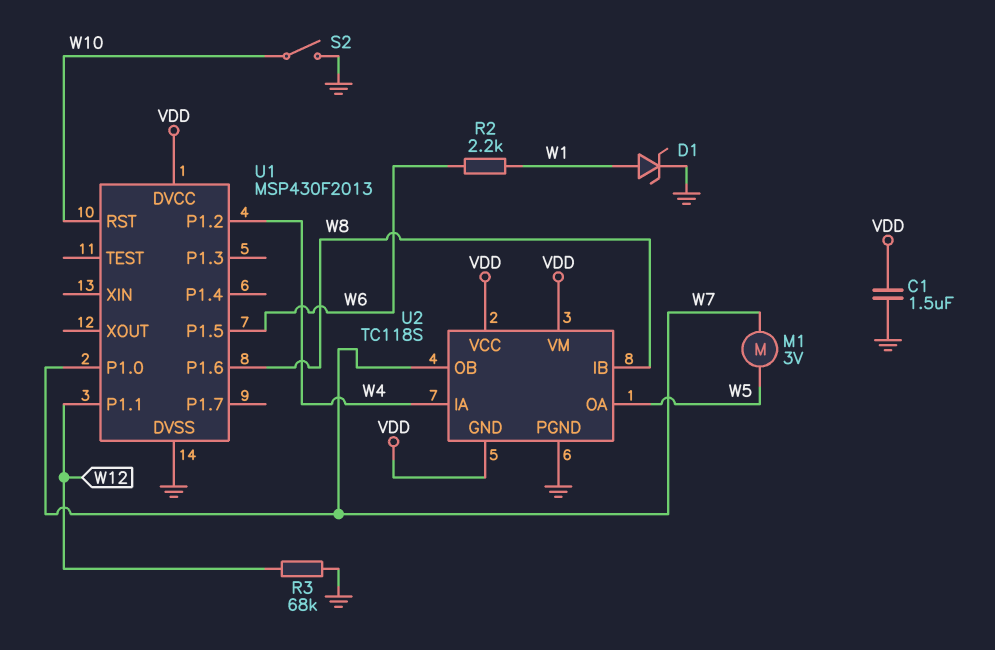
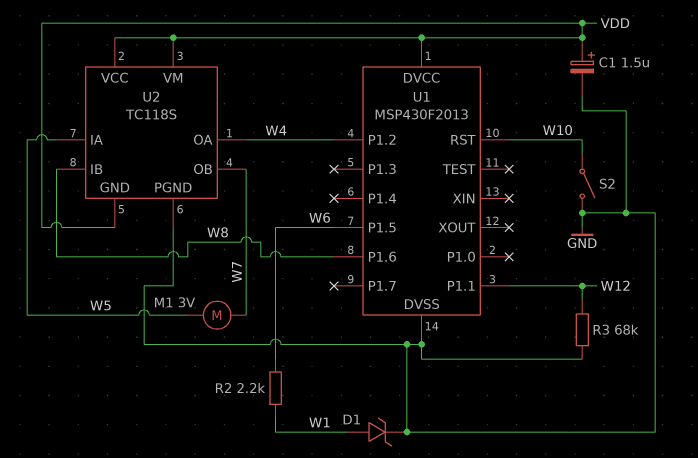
C1: 1.5uF (GND, VDD) -> 1.5uF (plus VDD, minus GND)
U1 pin P1.0: W7 -> none
U2 pin IA: W4 -> W5
U2 pin OA: W5 -> W4

